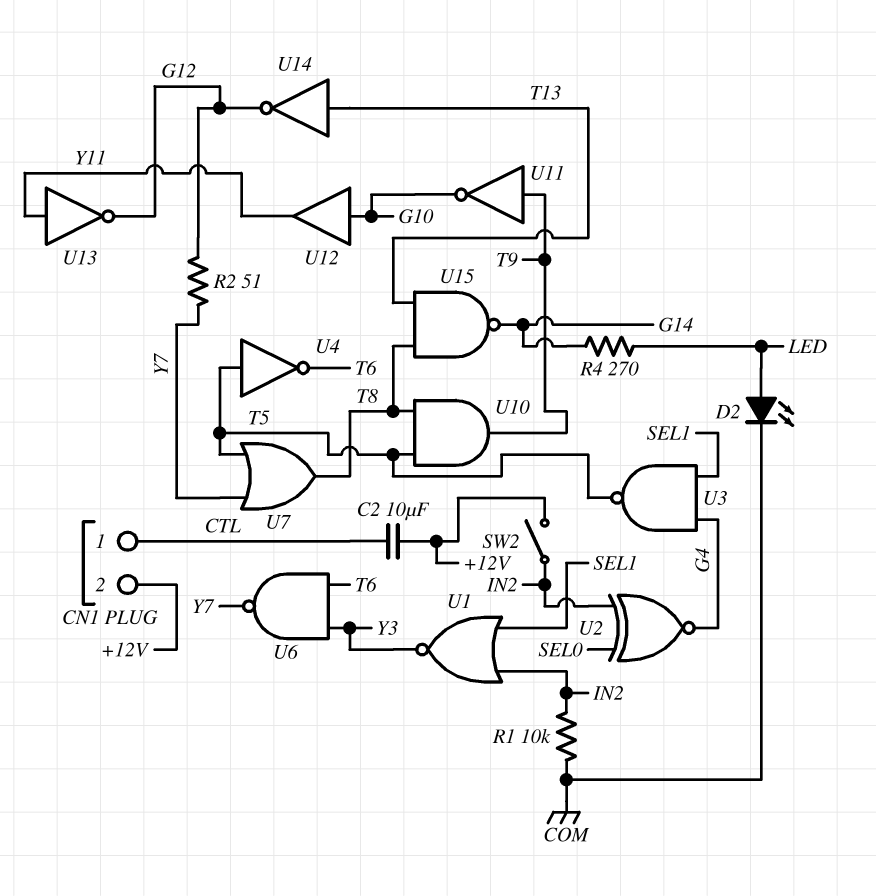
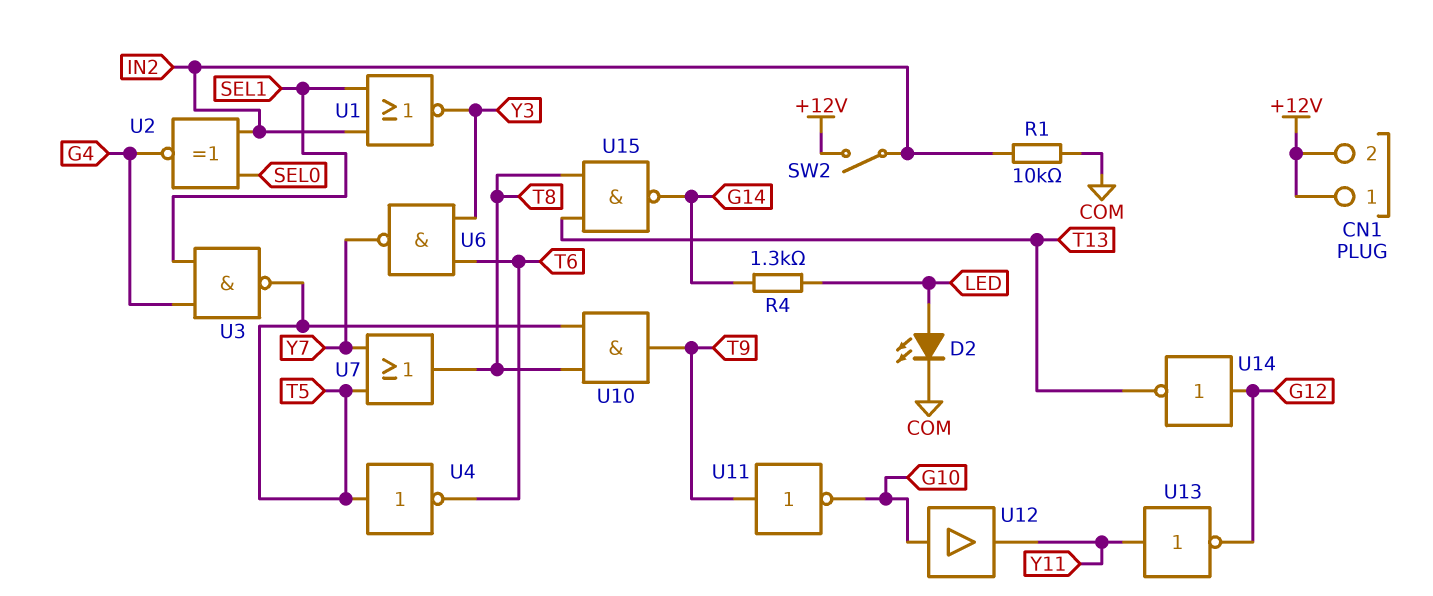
C2: 10uF (+12V, CTL) -> none
CN1 pin 1: CTL -> +12V
R2: 51 (G12, Y7) -> none
R4: 270 (G14, LED) -> 1.3k (G14, LED)
U14: NOT (in T13, out G12) -> NOT (in G12, out T13)

